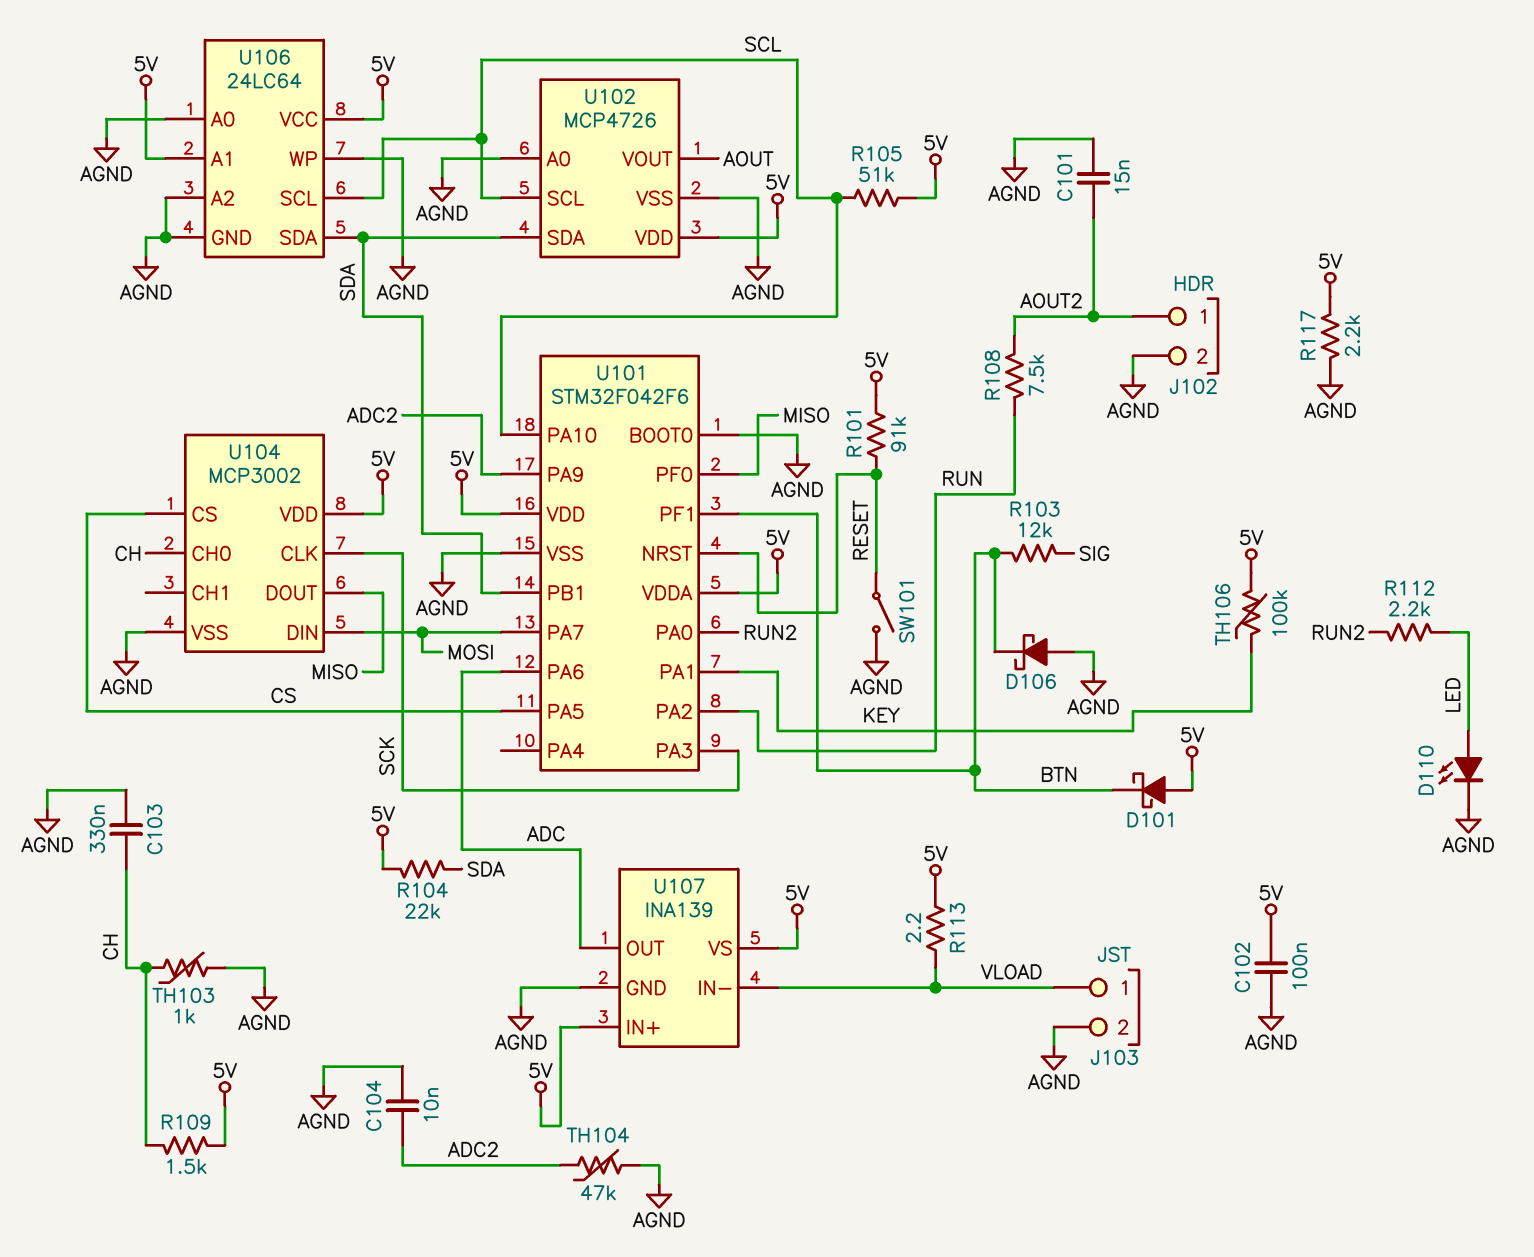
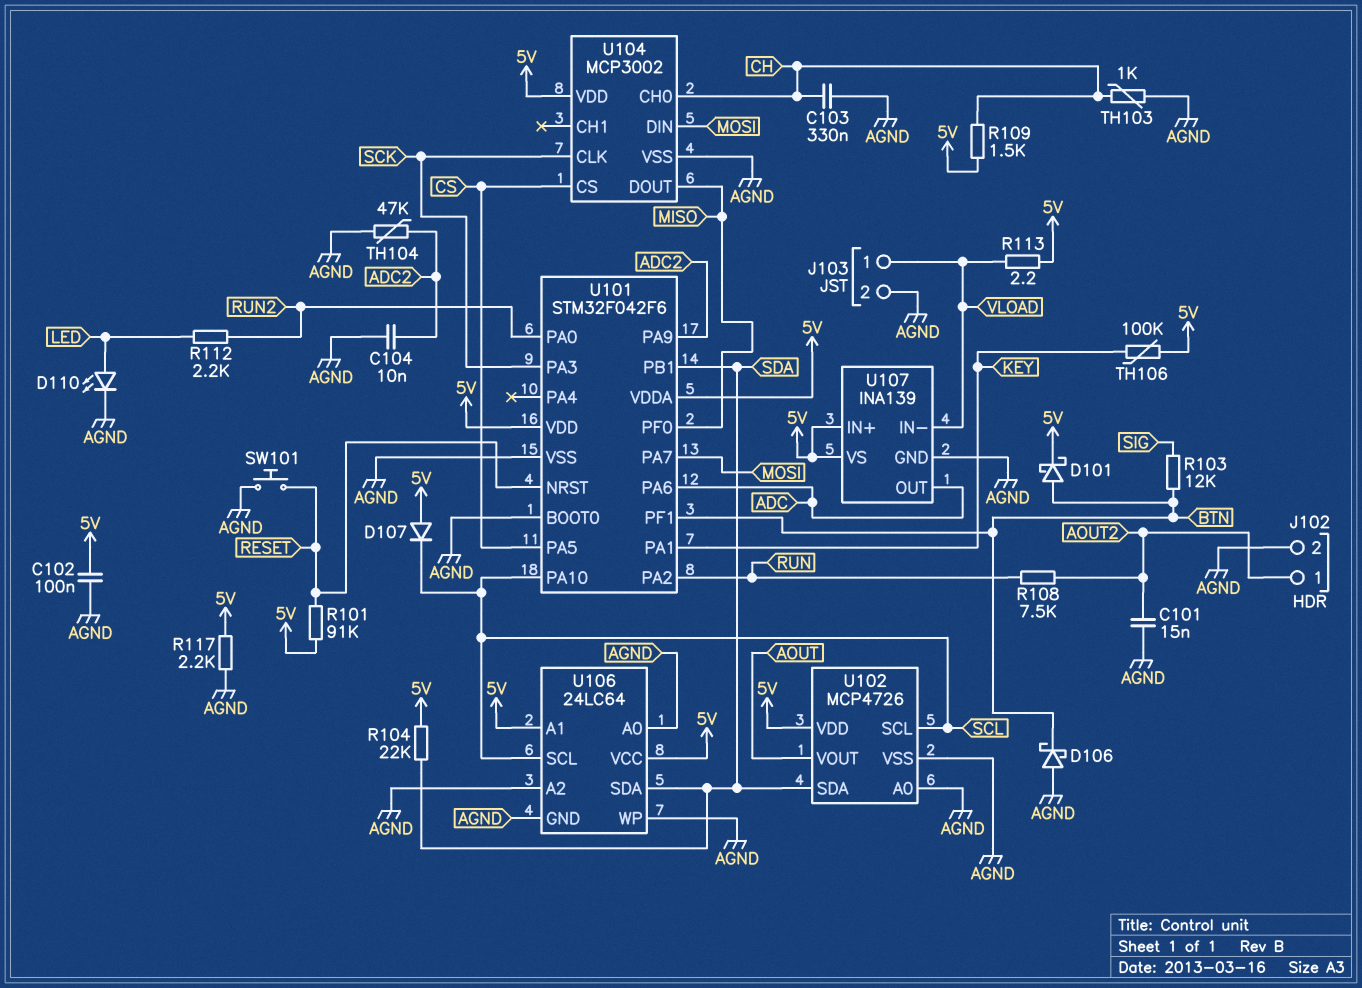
D101: schottky (A 5V, K BTN) -> schottky (A BTN, K 5V)
D107: none -> diode (A 5V, K SCL)
R105: 51k (5V, SCL) -> none
SW101: switch (AGND, RESET) -> button (AGND, RESET)

